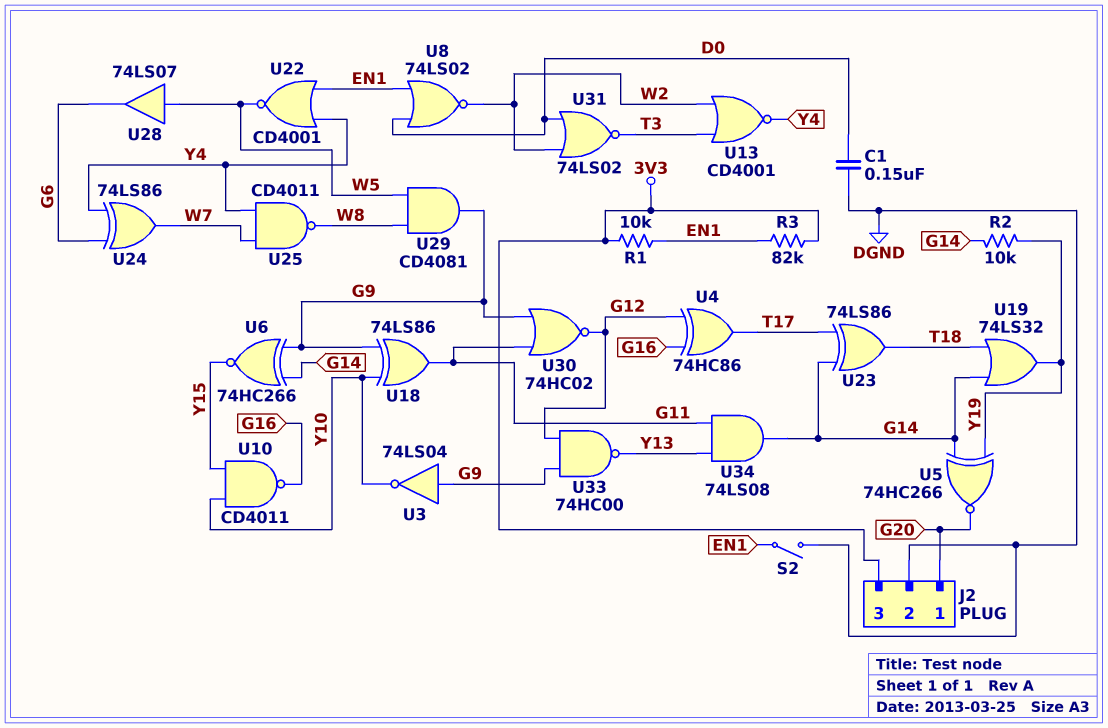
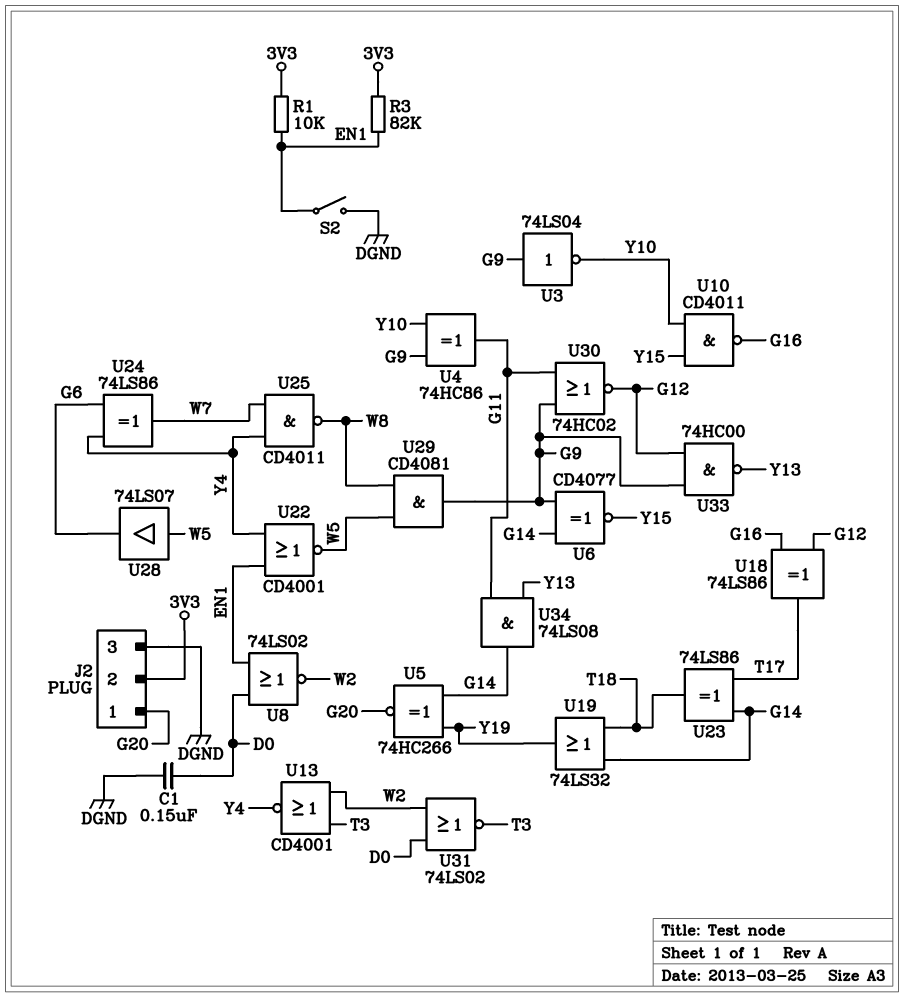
J2 pin 2: DGND -> 3V3
J2 pin 3: 3V3 -> DGND
R2: 10k (G14, Y19) -> none
U4: XOR 74HC86 (in G12, in G16, out T17) -> XOR 74HC86 (in G9, in Y10, out G11)
U6: XNOR 74HC266 (in G9, in G14, out Y15) -> XNOR CD4077 (in G9, in G14, out Y15)
U18: XOR 74LS86 (in G9, in Y10, out G11) -> XOR 74LS86 (in G12, in G16, out T17)

